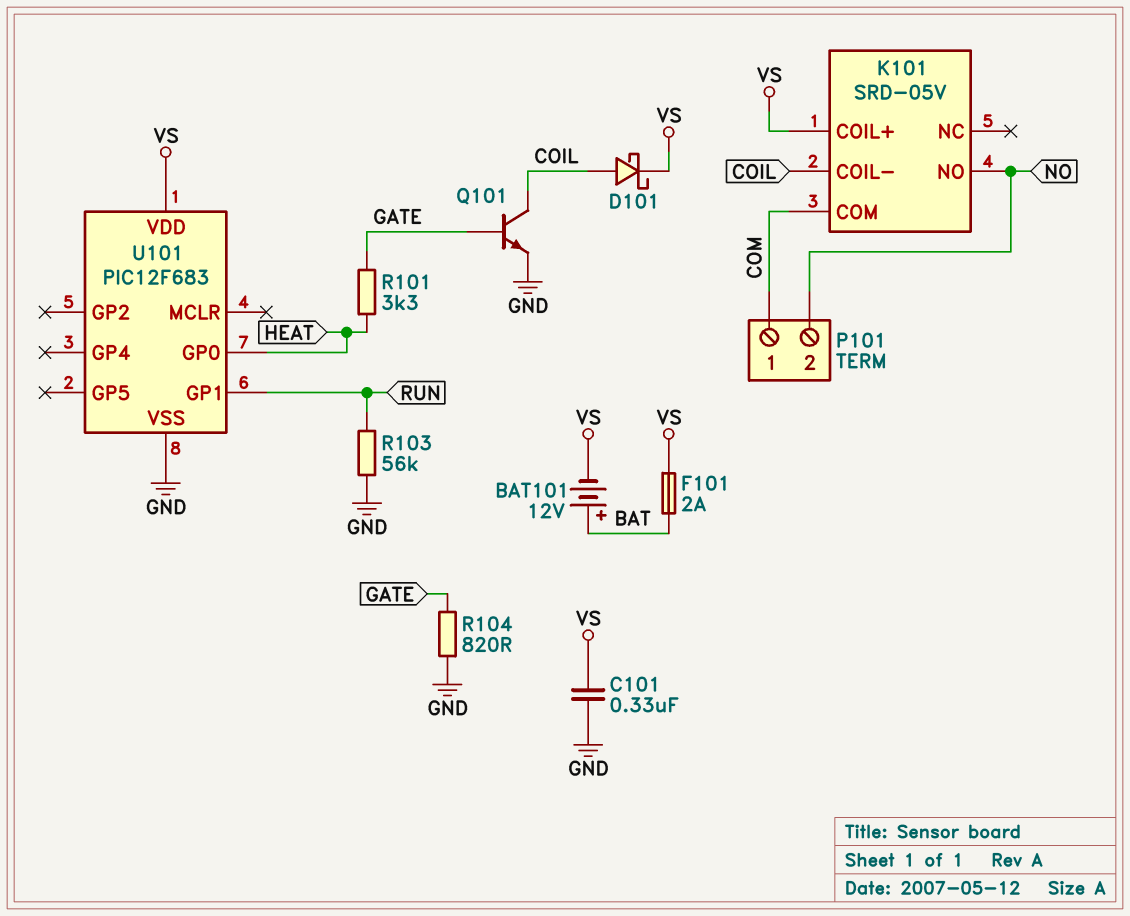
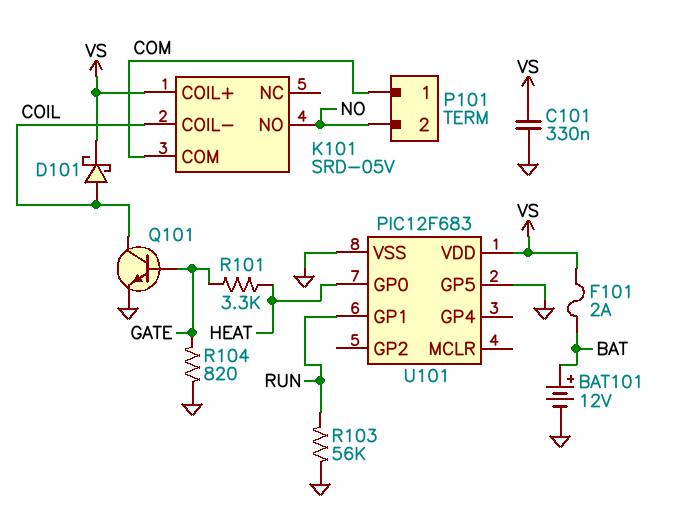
BAT101: 12V (plus BAT, minus VS) -> 12V (plus BAT, minus GND)
U101 pin GP5: none -> GND

